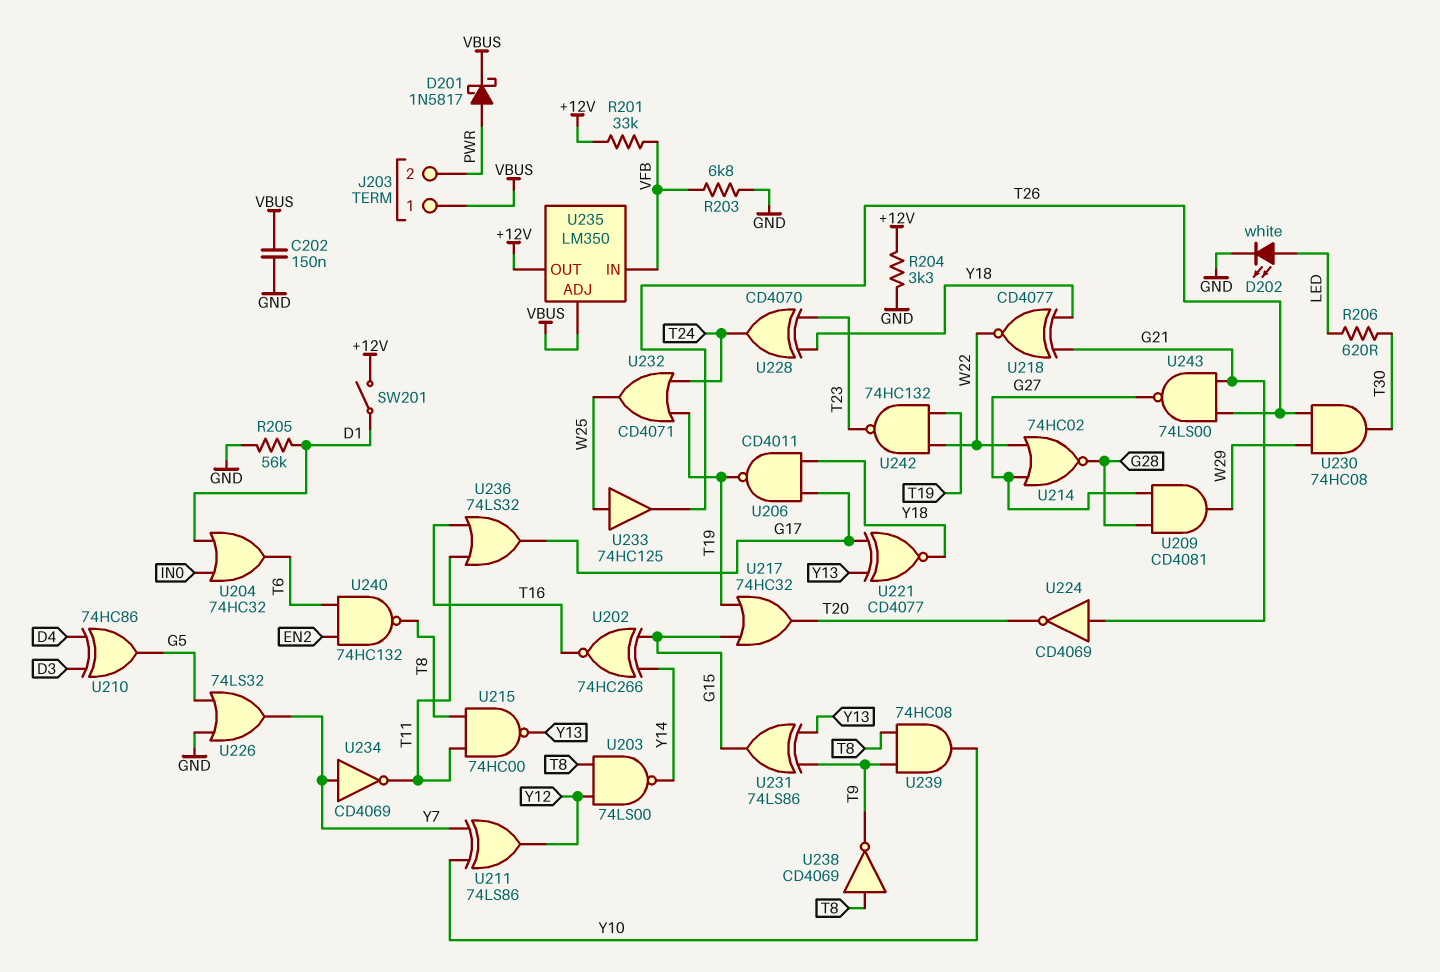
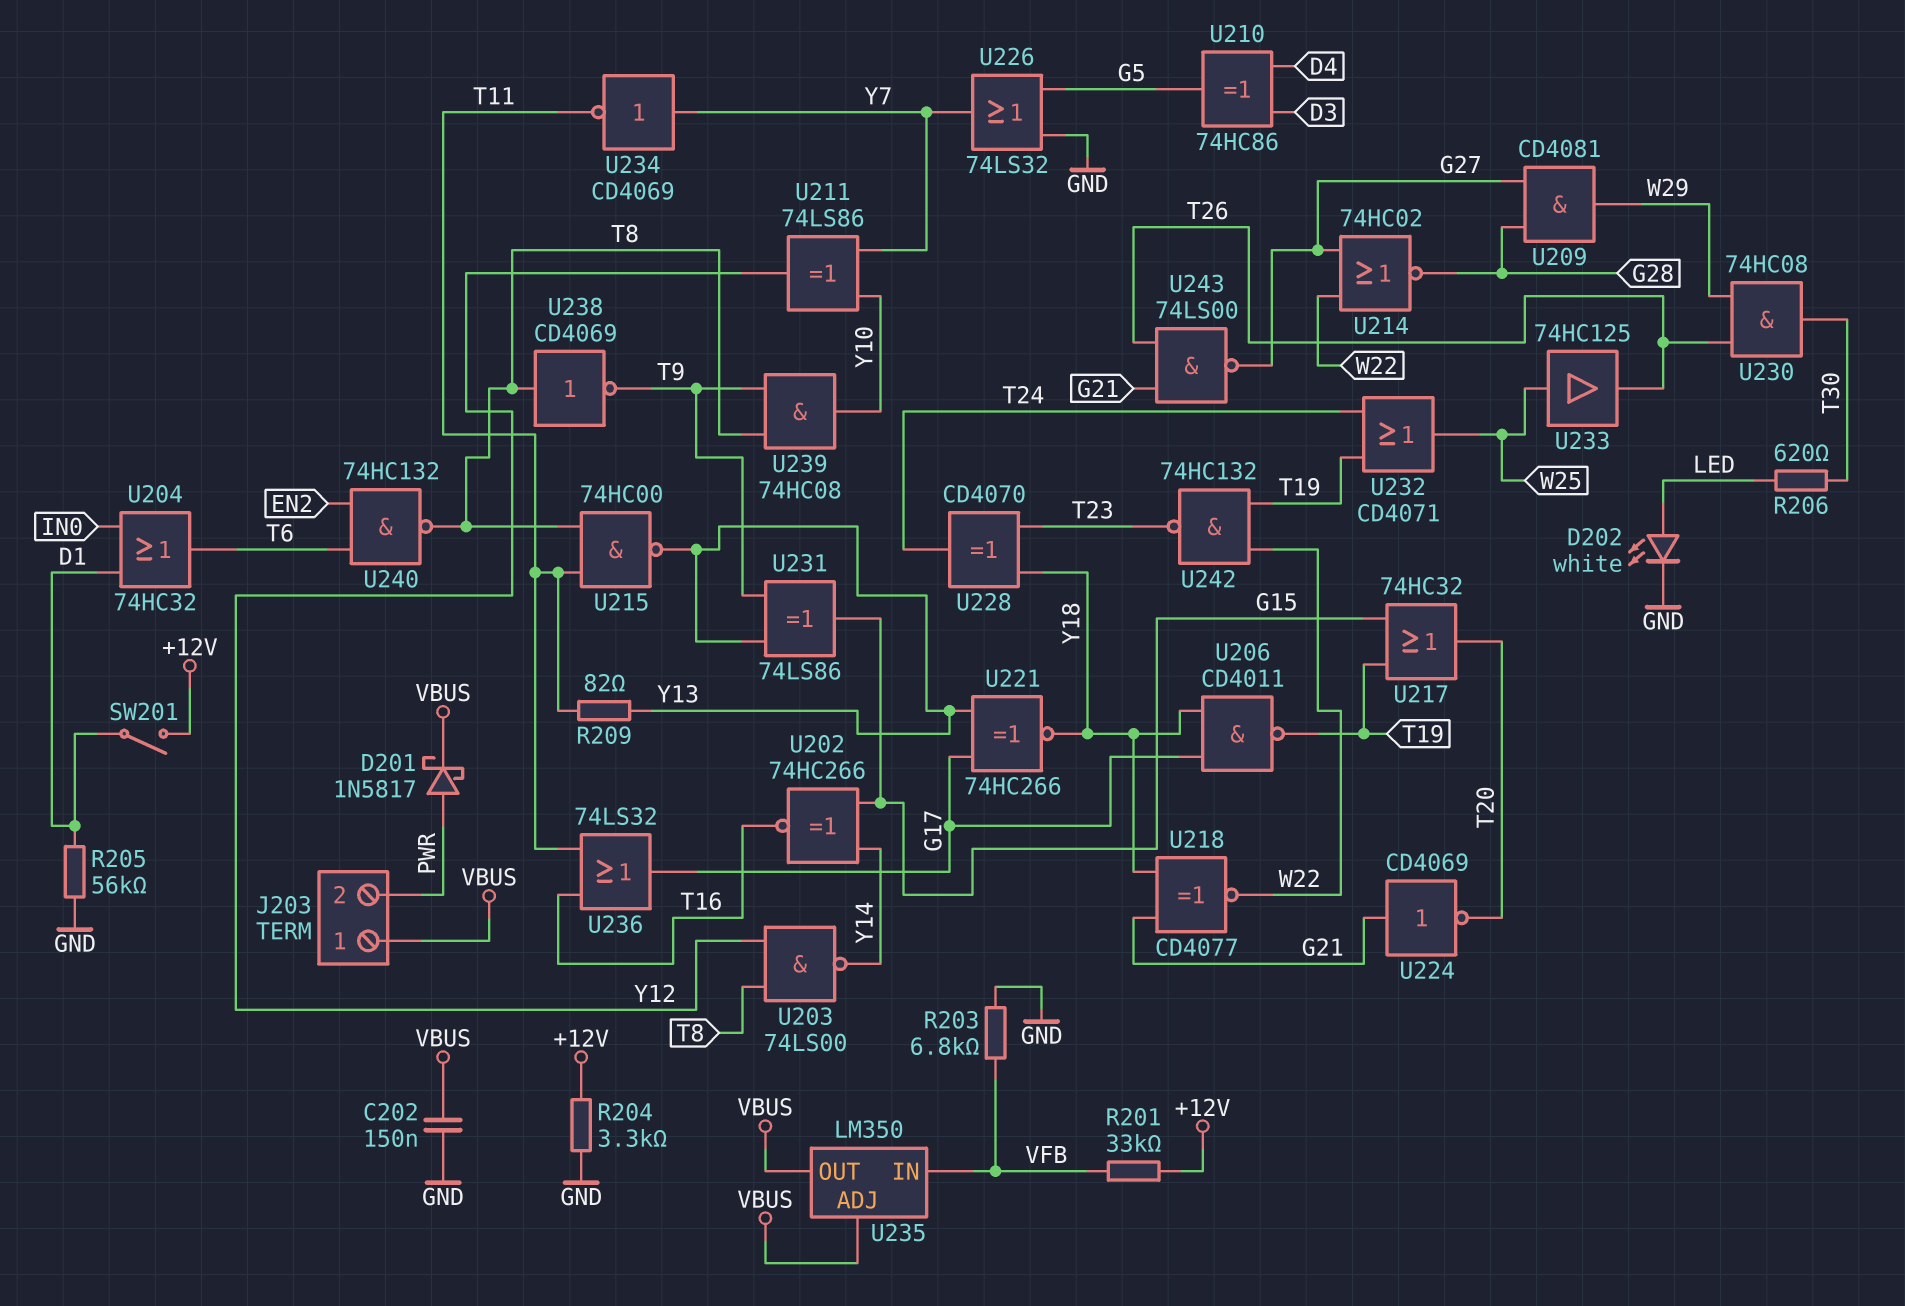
R209: none -> 82 (T11, Y13)
U221: XNOR CD4077 (in G17, in Y13, out Y18) -> XNOR 74HC266 (in G17, in Y13, out Y18)
U235 pin OUT: +12V -> VBUS

